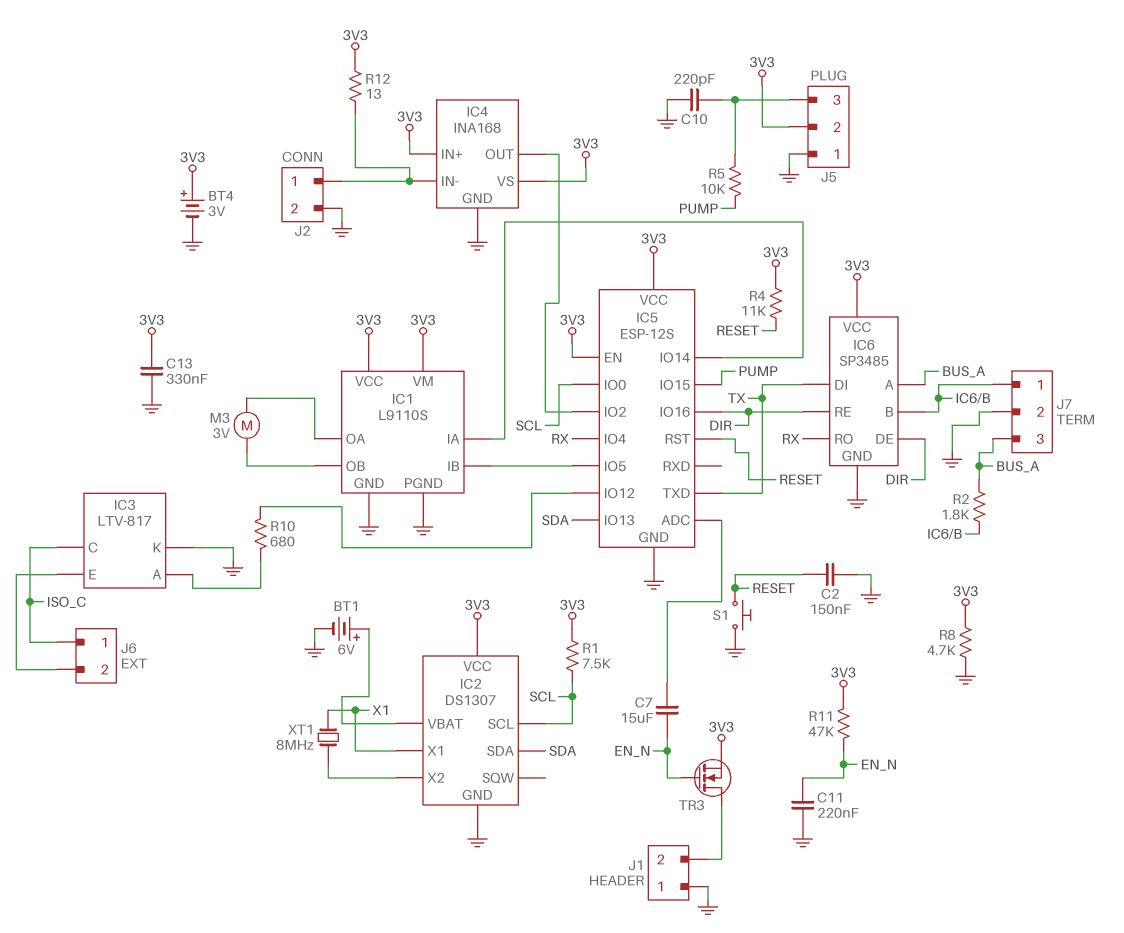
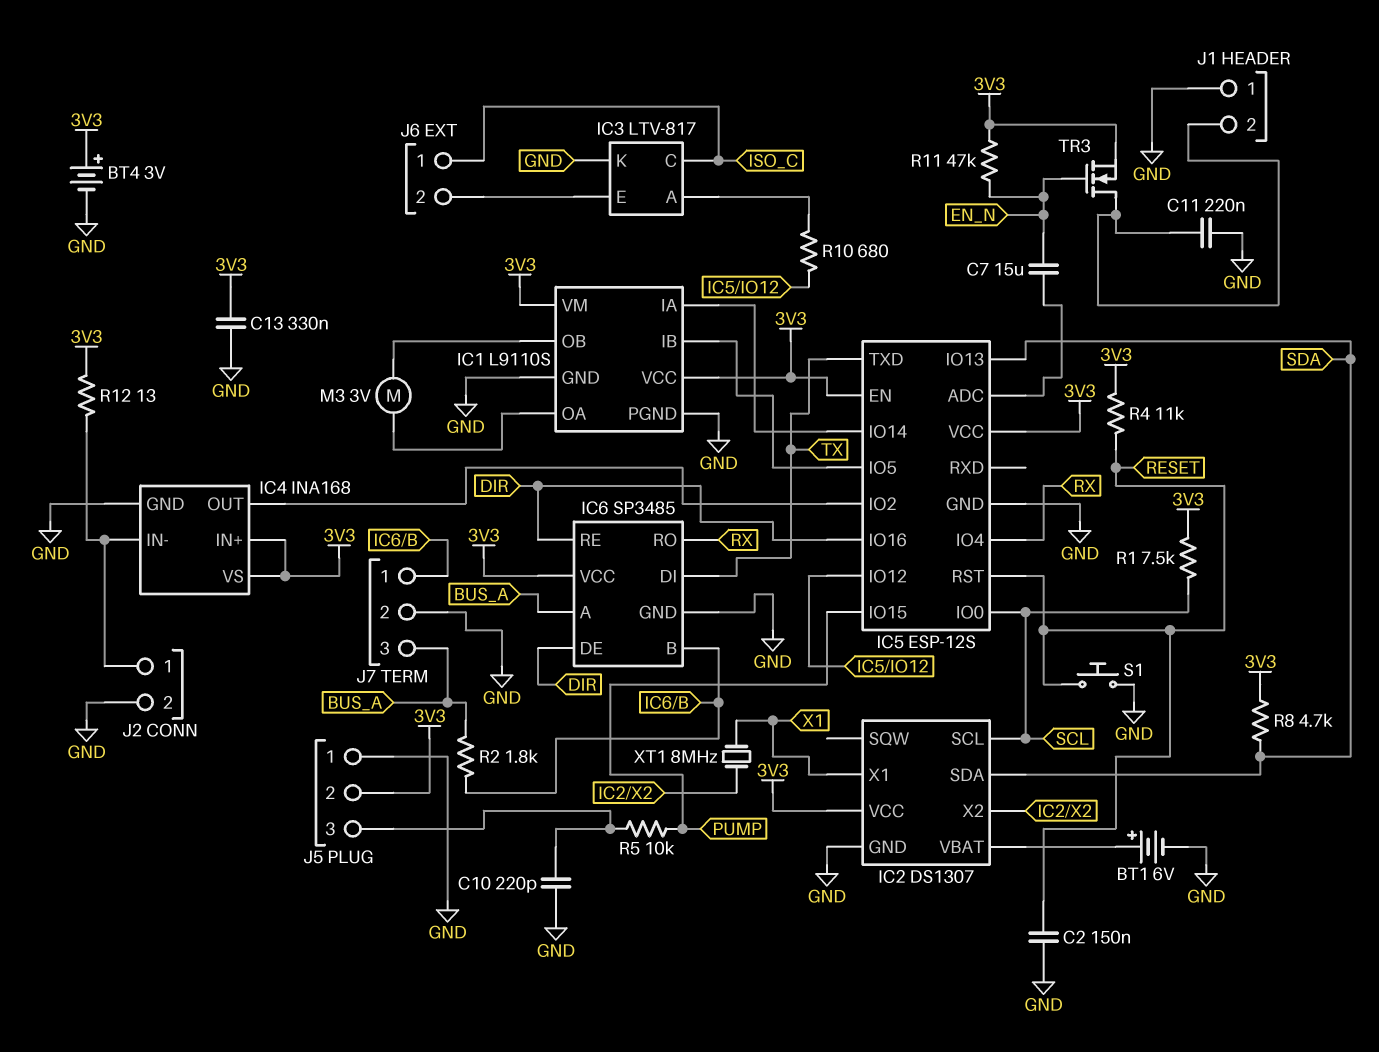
C11: 220nF (EN_N, GND) -> 220nF (GND, J1/2)
R8: 4.7k (3V3, GND) -> 4.7k (3V3, SDA)

